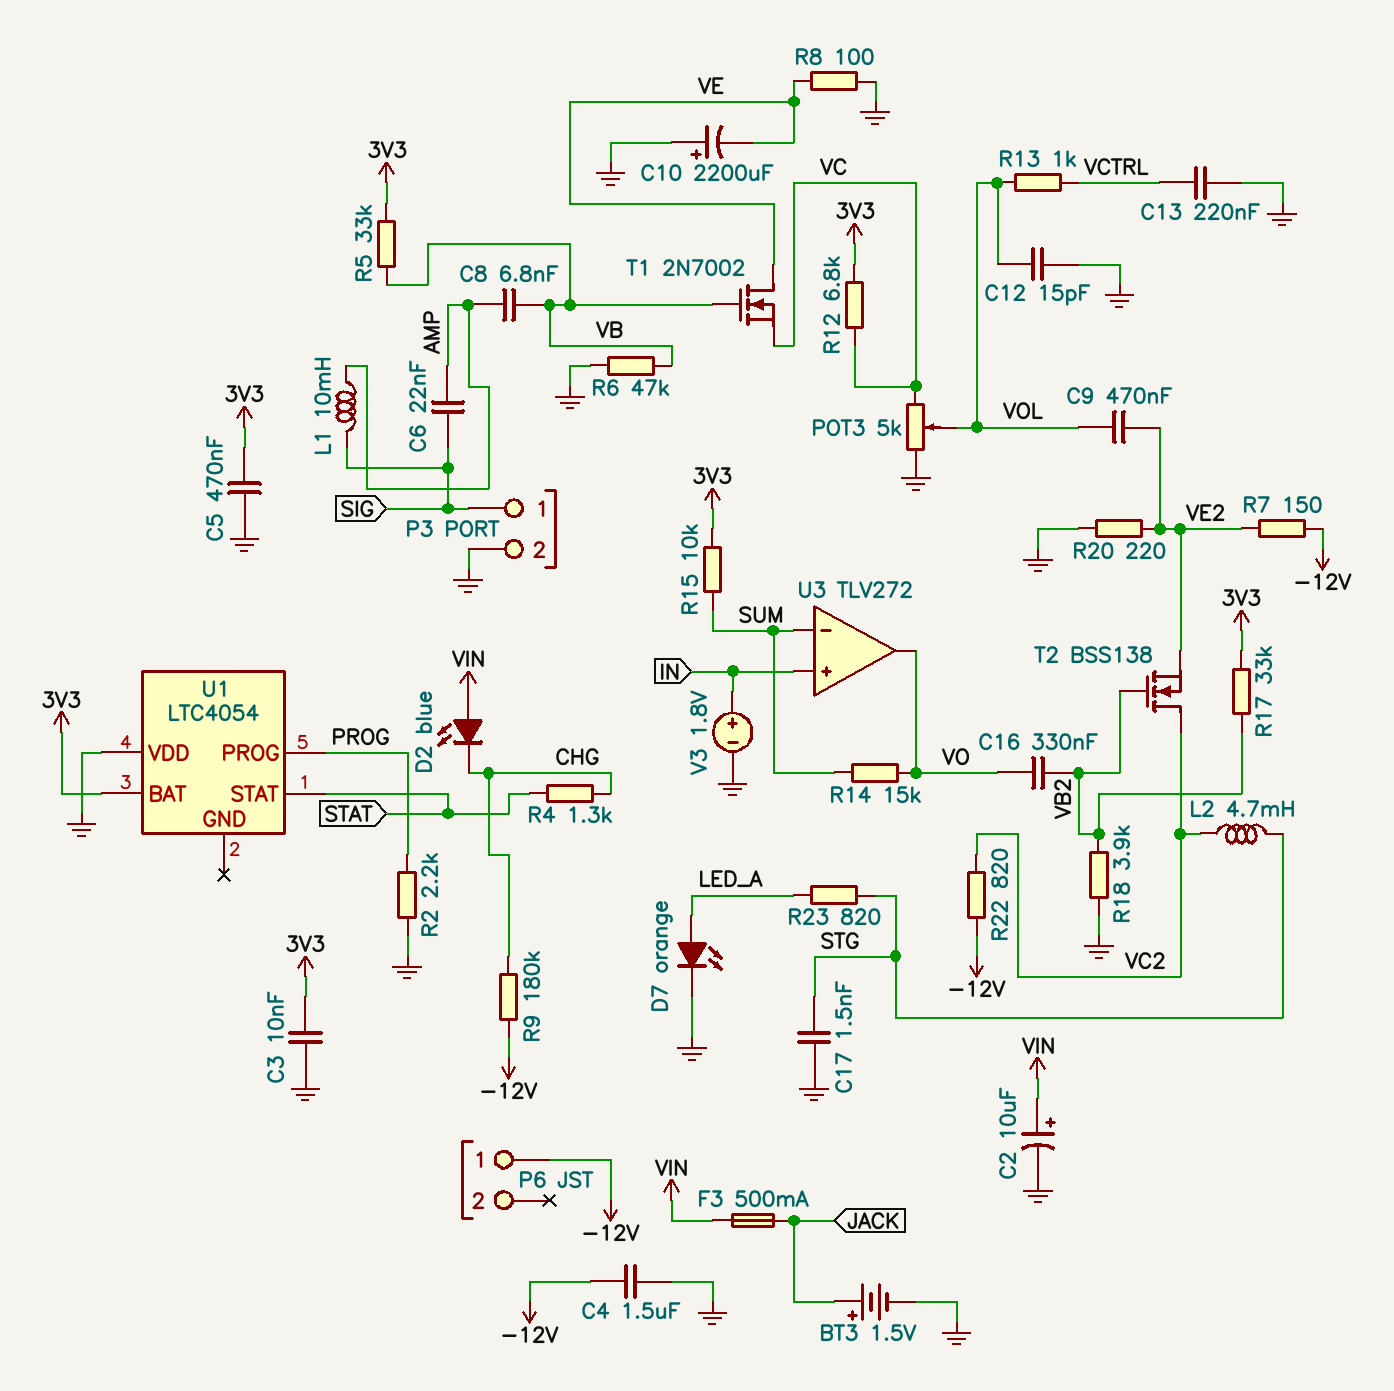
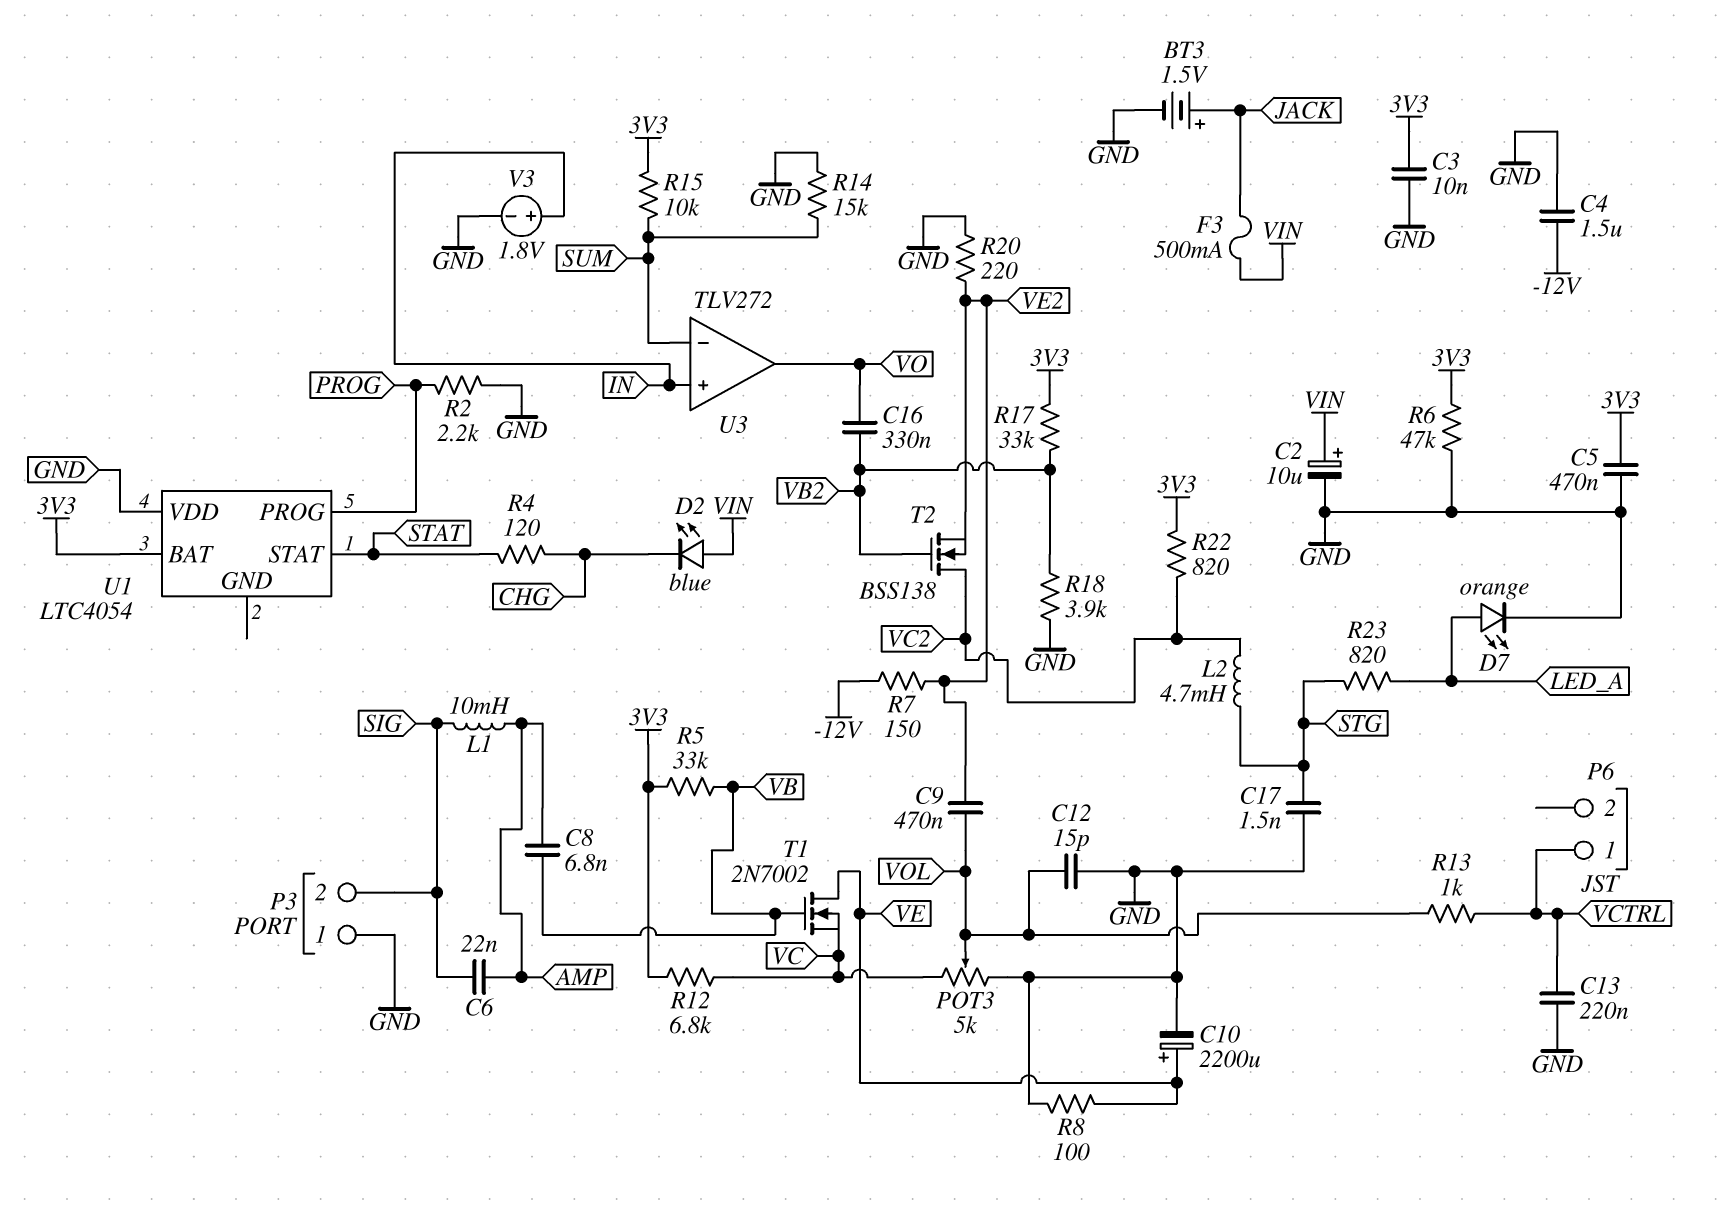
C10: 2200uF (plus GND, minus VE) -> 2200uF (plus VE, minus GND)
P3 pin 1: SIG -> GND
P3 pin 2: GND -> SIG
P6 pin 1: -12V -> VCTRL
R4: 1.3k (CHG, STAT) -> 120 (CHG, STAT)
R6: 47k (GND, VB) -> 47k (3V3, GND)
R9: 180k (-12V, CHG) -> none
R14: 15k (SUM, VO) -> 15k (GND, SUM)
R22: 820 (-12V, VC2) -> 820 (3V3, VC2)

